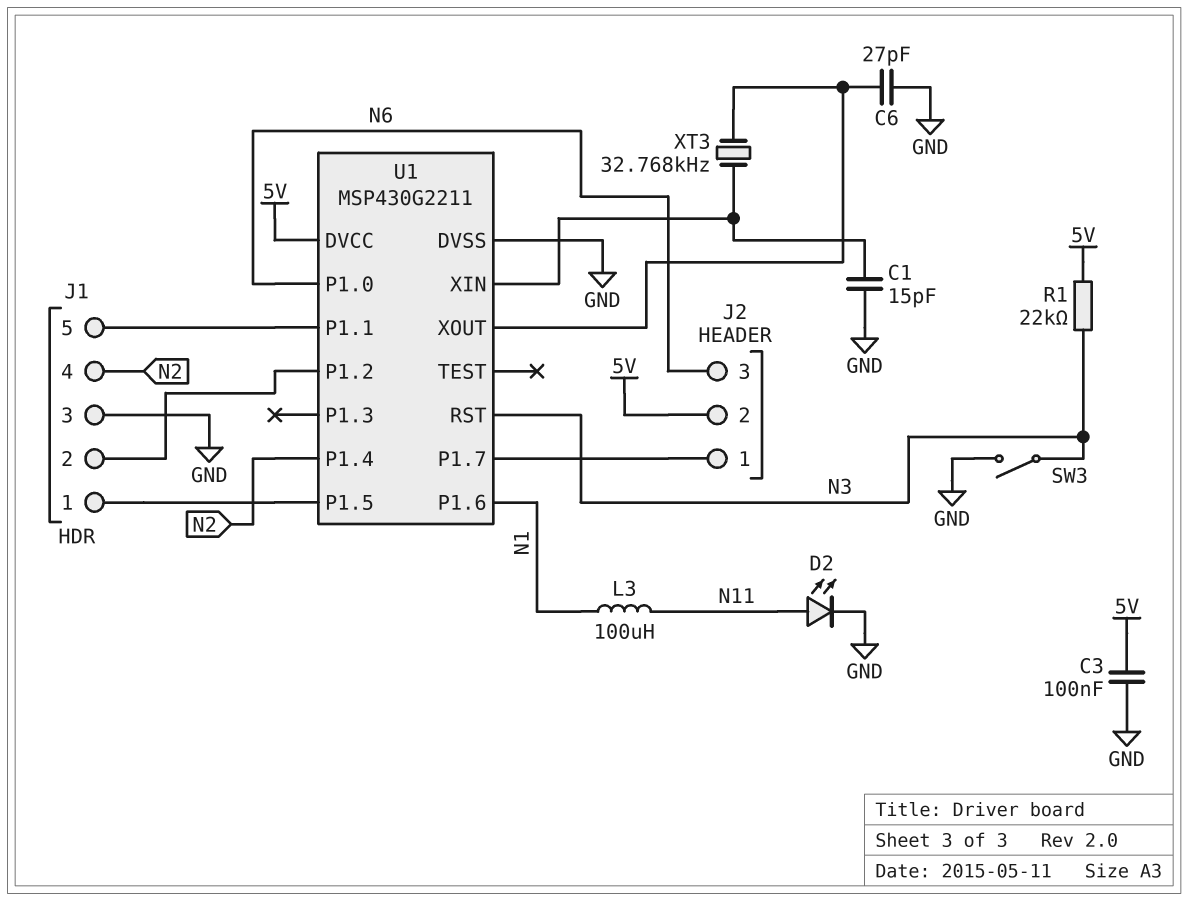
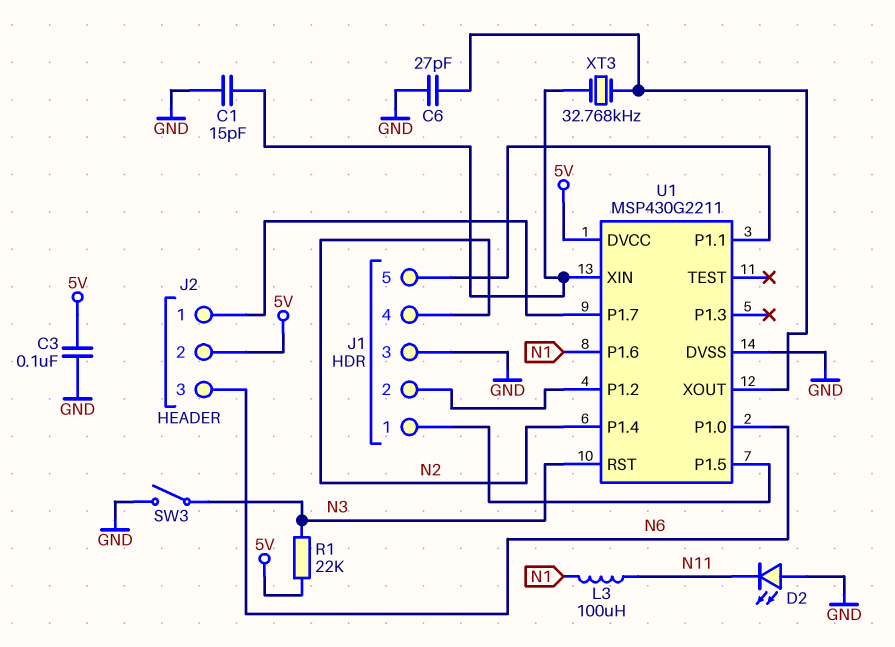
D2: LED (A N11, K GND) -> LED (A GND, K N11)

